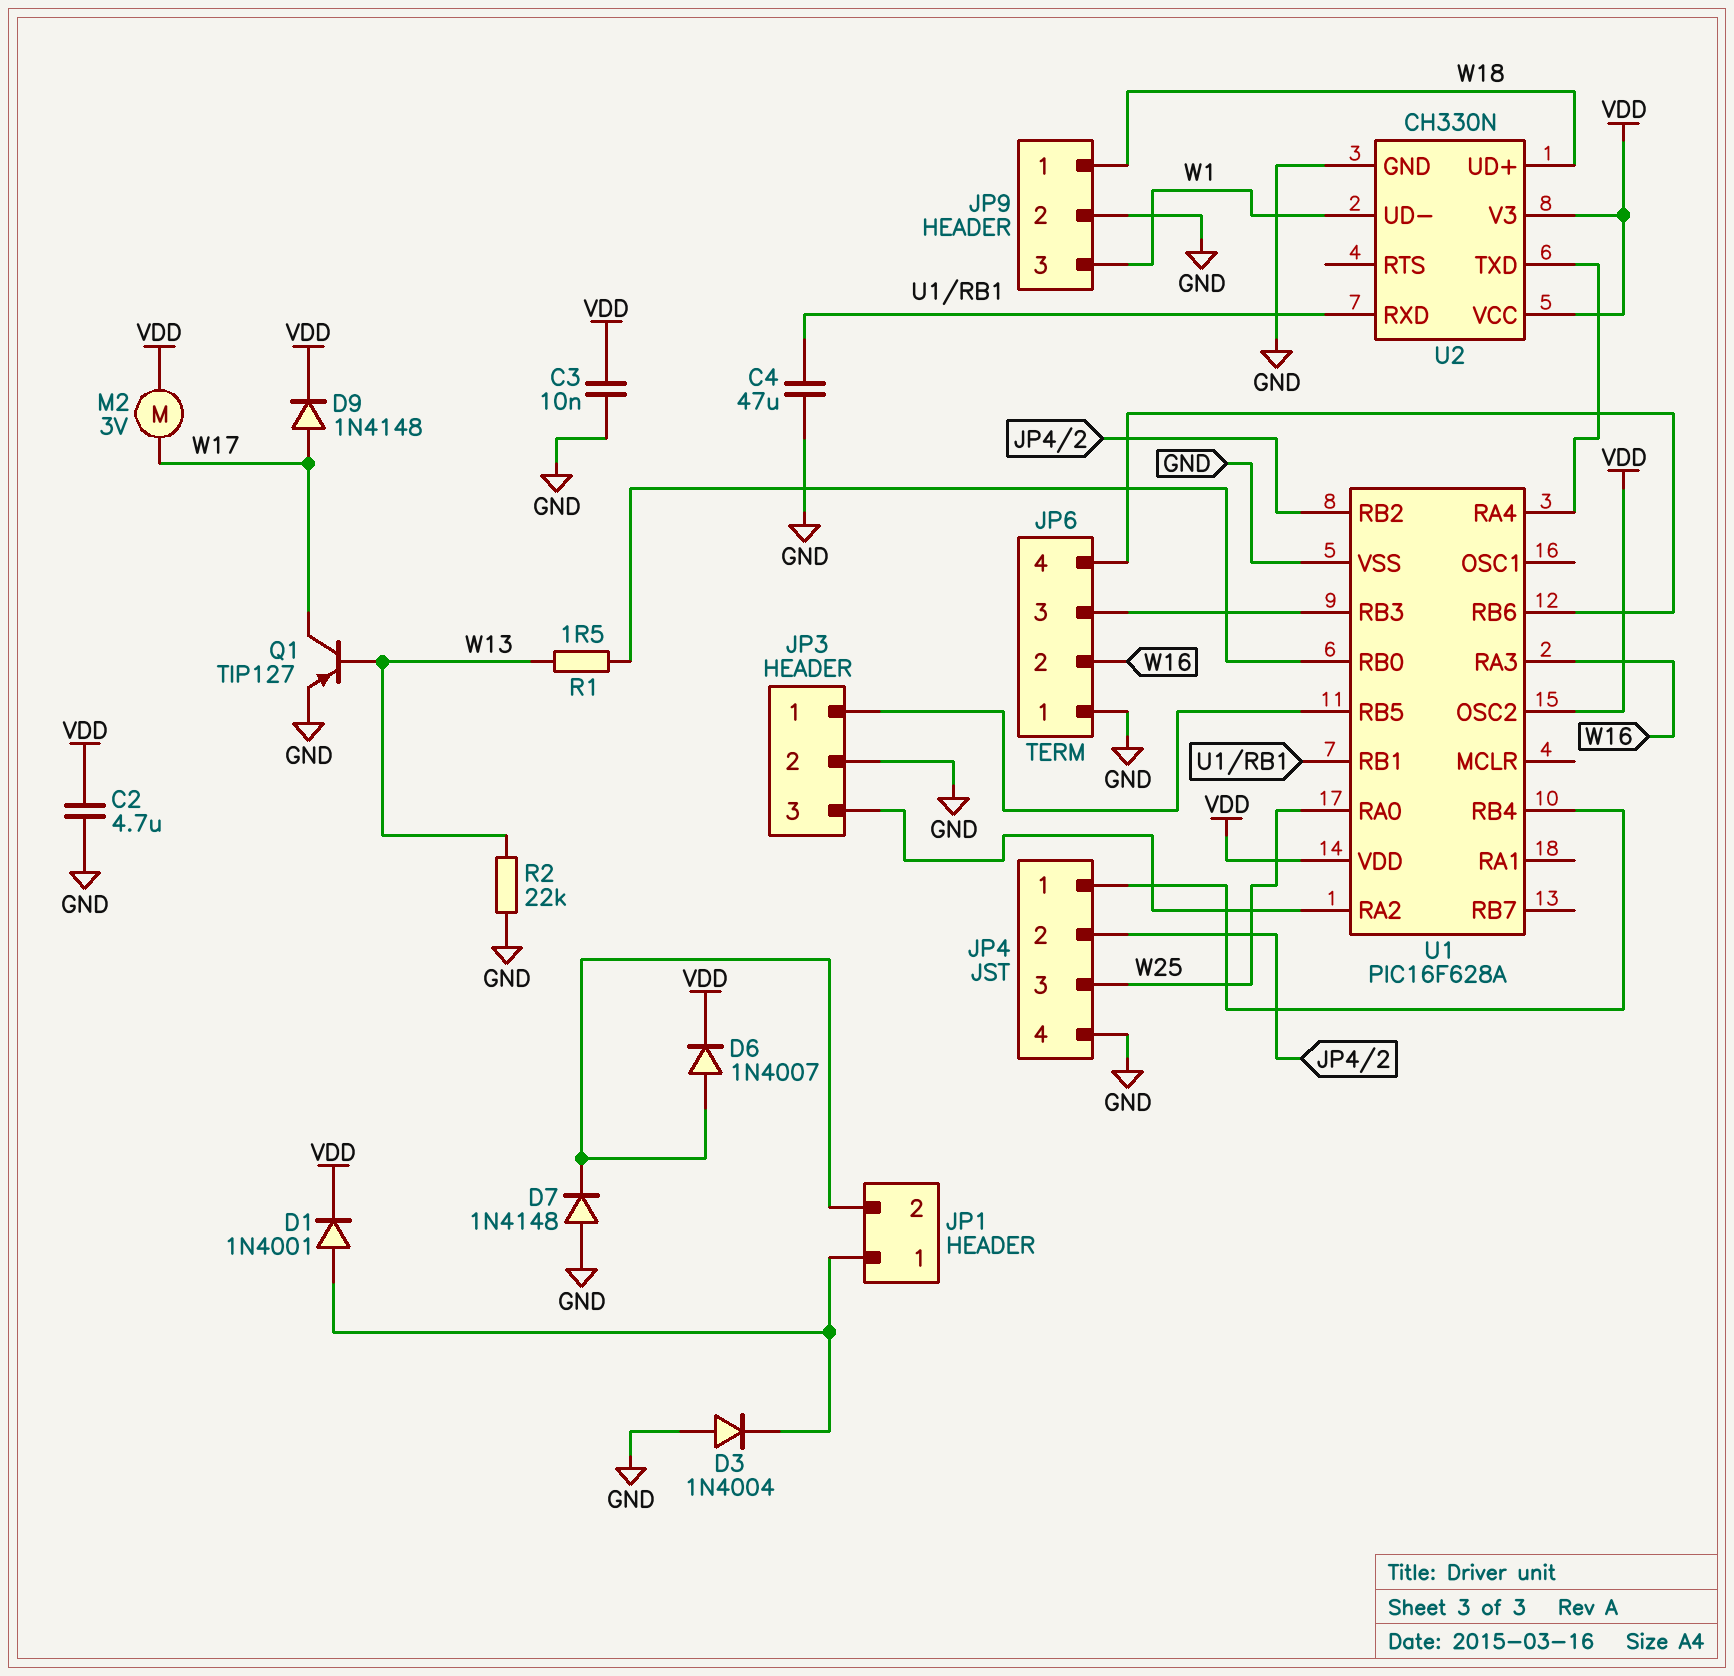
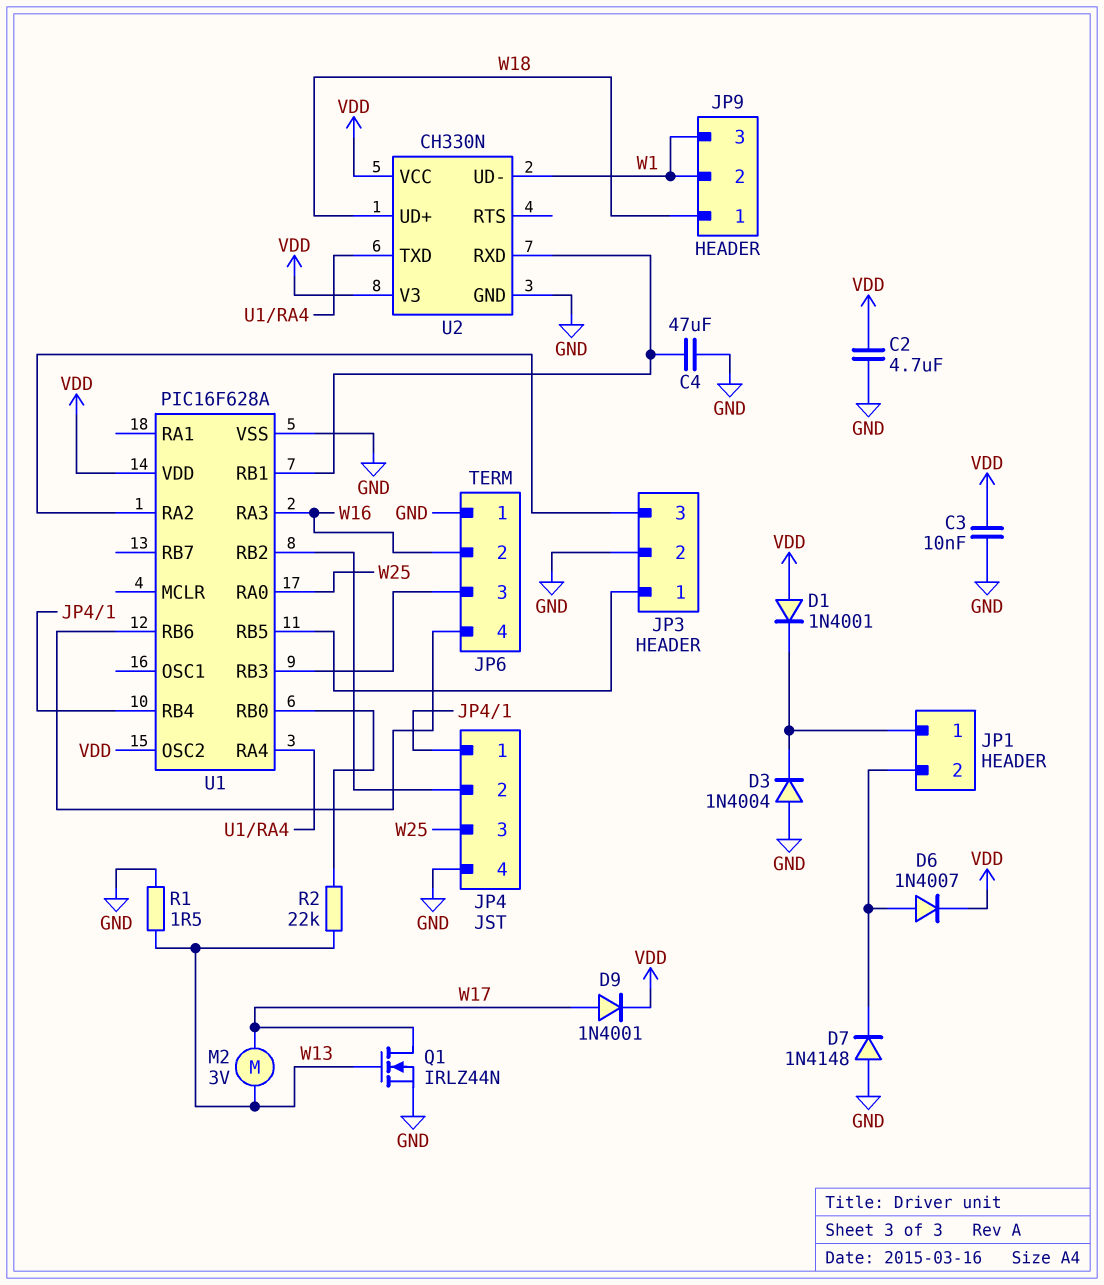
D1: diode 1N4001 (A JP1/1, K VDD) -> diode 1N4001 (A VDD, K JP1/1)
D9: diode 1N4148 (A W17, K VDD) -> diode 1N4001 (A W17, K VDD)
JP9 pin 2: GND -> W1
M2: motor 3V (VDD, W17) -> motor 3V (W13, W17)
Q1: PNP TIP127 (B W13, C W17, E GND) -> NMOS IRLZ44N (G W13, D W17, S GND)
R1: 1.5 (U1/RB0, W13) -> 1.5 (GND, W13)
R2: 22k (GND, W13) -> 22k (U1/RB0, W13)

